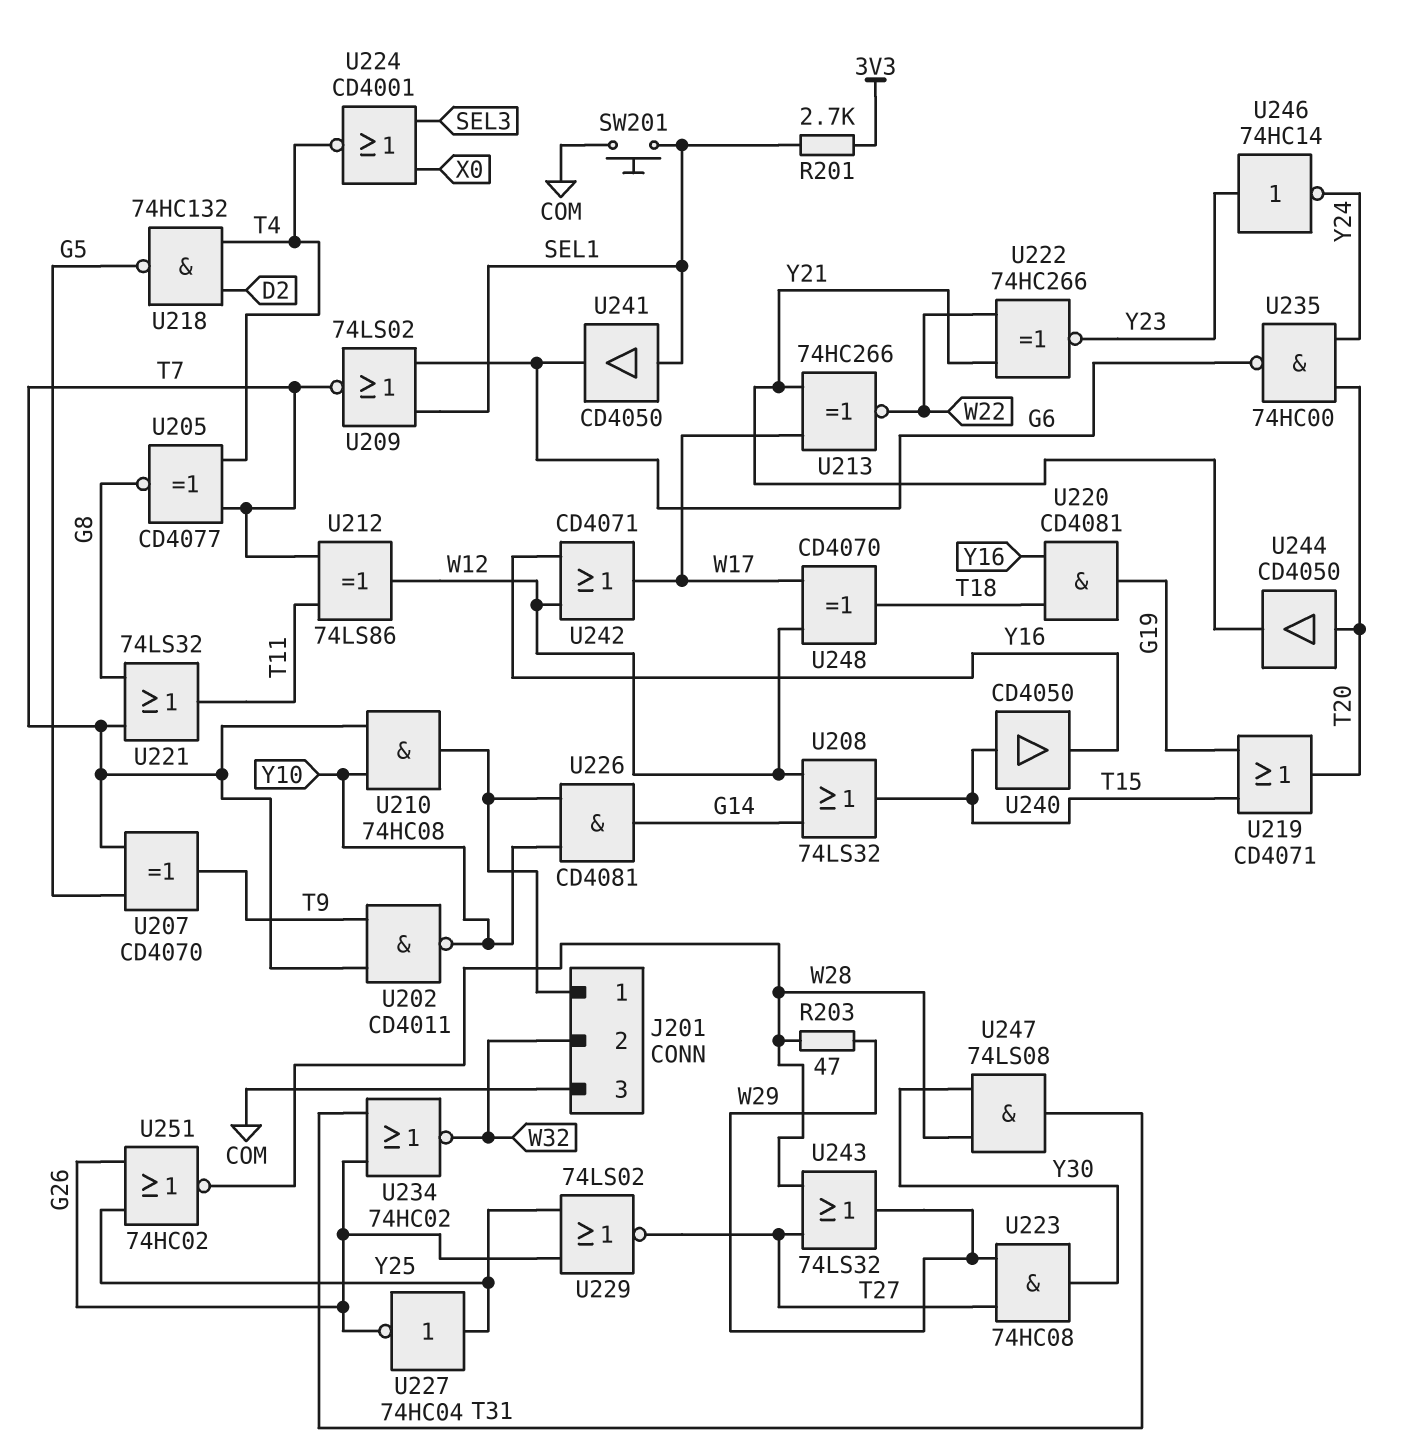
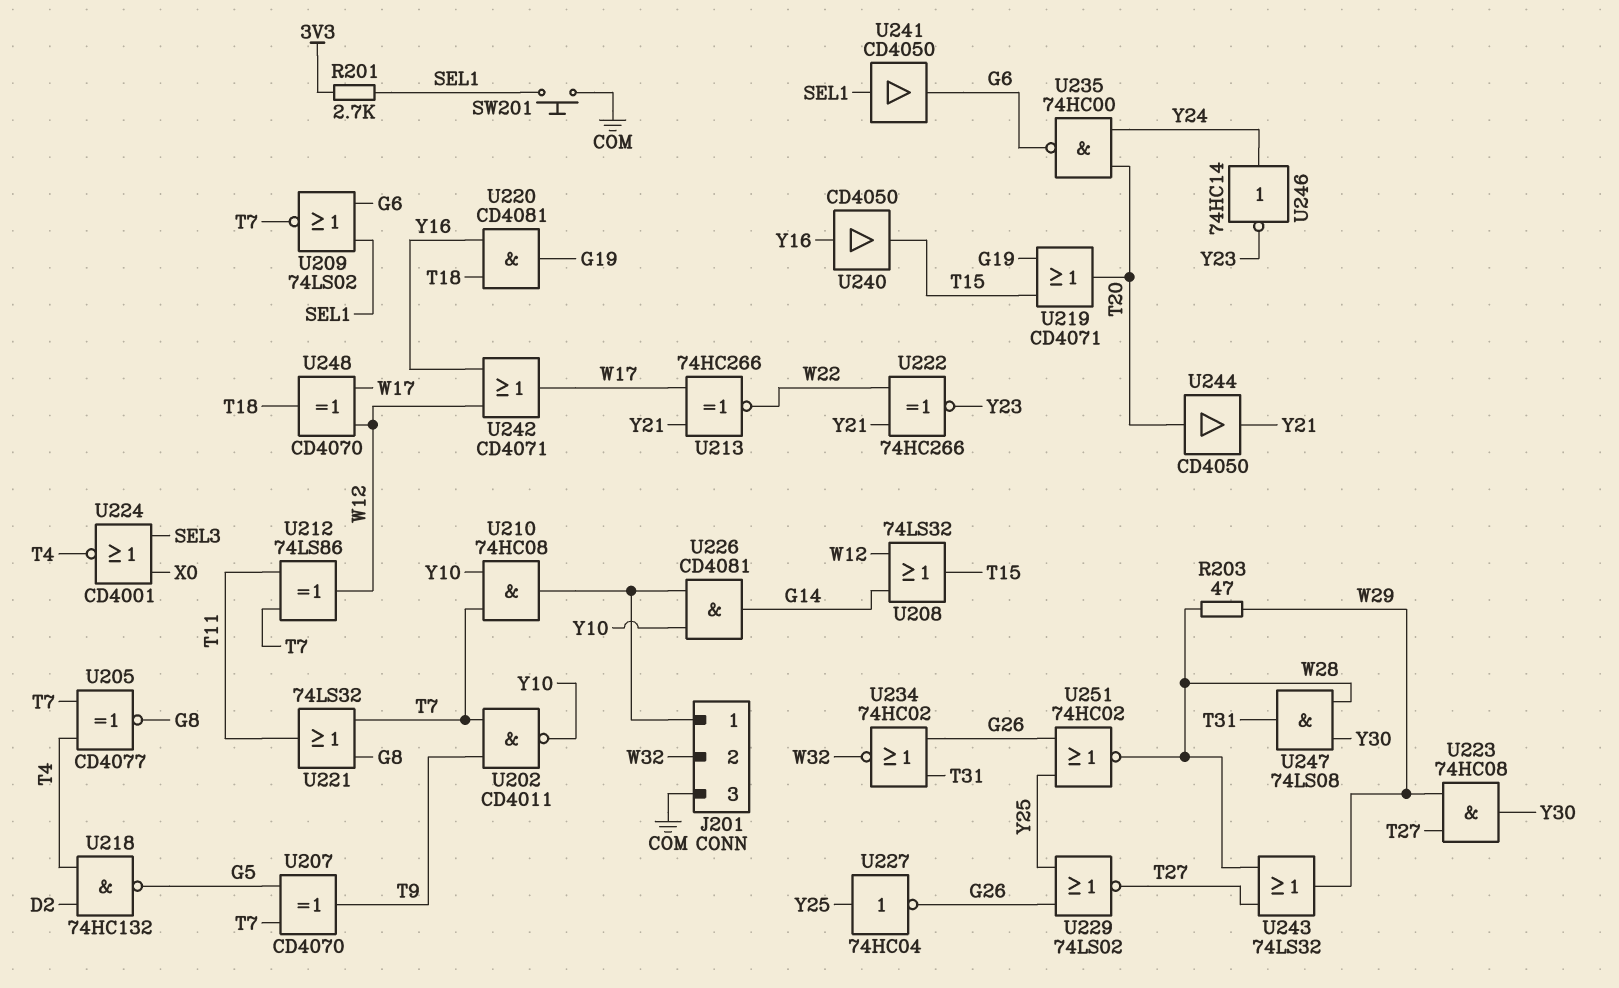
U240: buffer CD4050 (in T15, out Y16) -> buffer CD4050 (in Y16, out T15)
U246: NOT 74HC14 (in Y23, out Y24) -> NOT 74HC14 (in Y24, out Y23)

